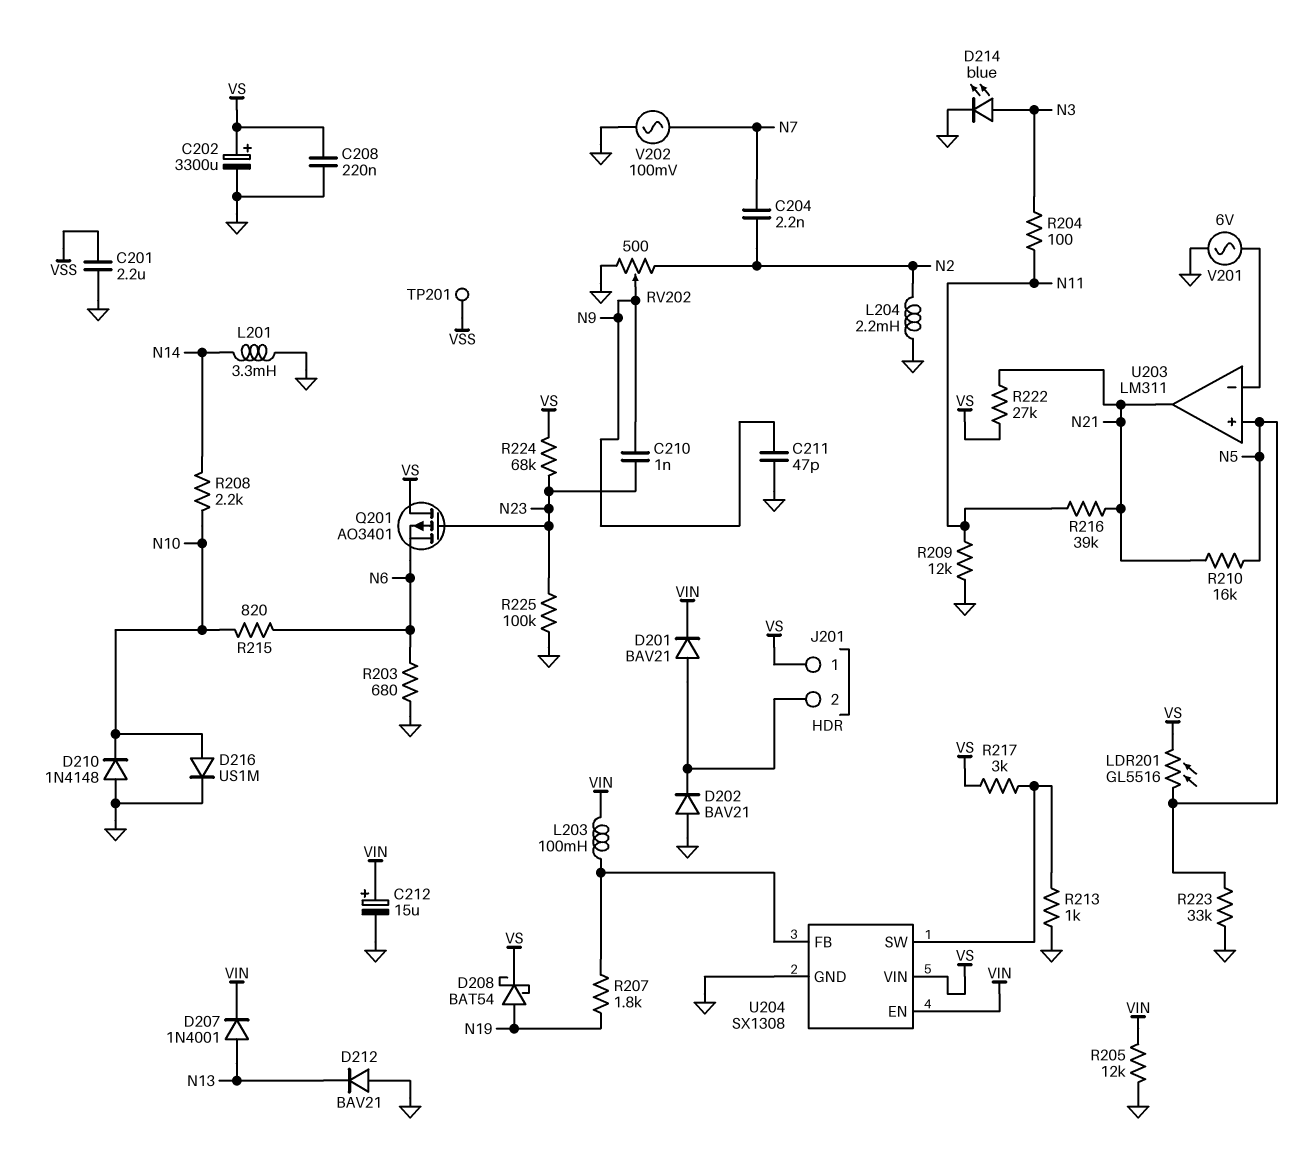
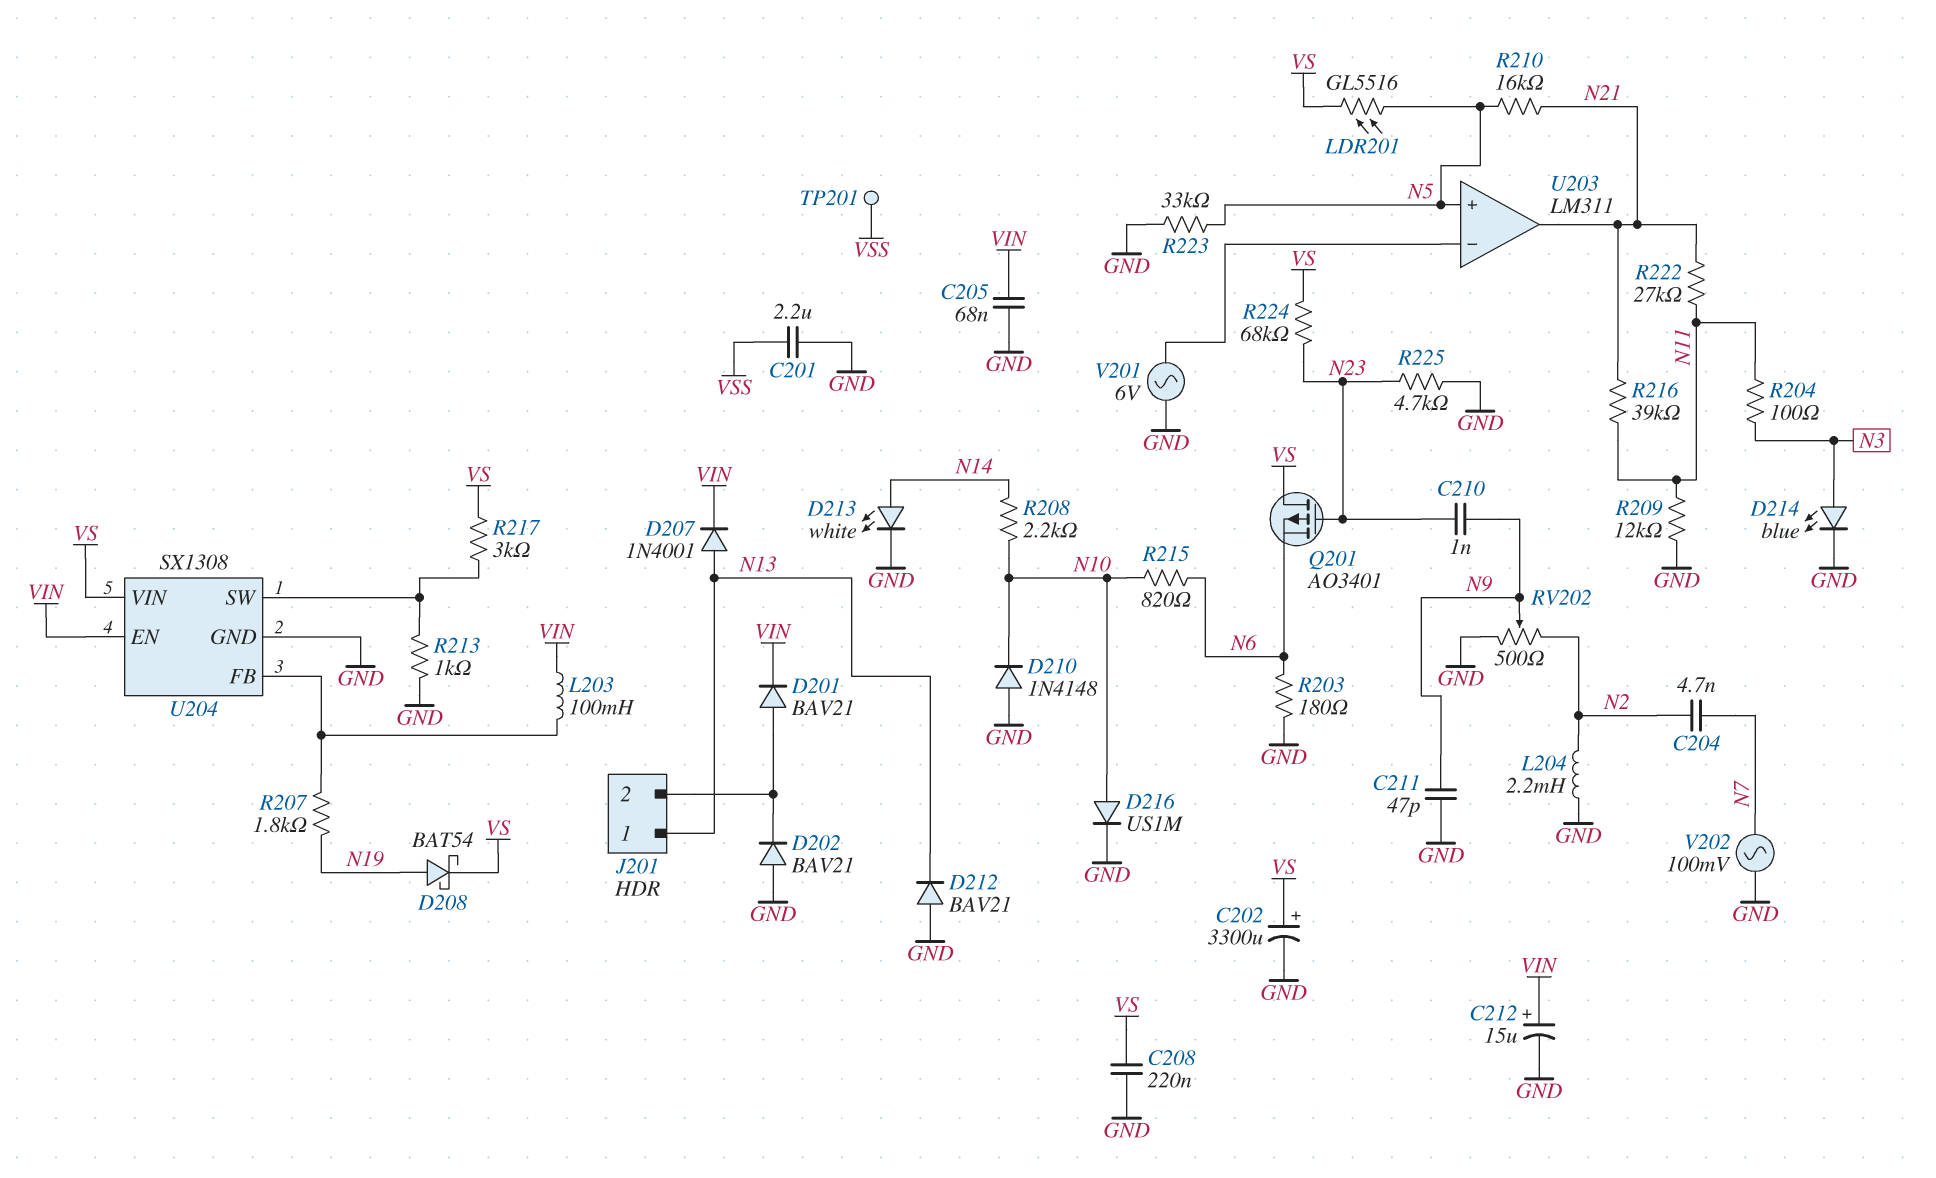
C204: 2.2nF (N2, N7) -> 4.7nF (N2, N7)
C205: none -> 68nF (GND, VIN)
D213: none -> LED white (A N14, K GND)
J201 pin 1: VS -> N13
L201: 3.3mH (GND, N14) -> none
R203: 680 (GND, N6) -> 180 (GND, N6)
R205: 12k (GND, VIN) -> none
R222: 27k (N21, VS) -> 27k (N11, N21)
R225: 100k (GND, N23) -> 4.7k (GND, N23)

